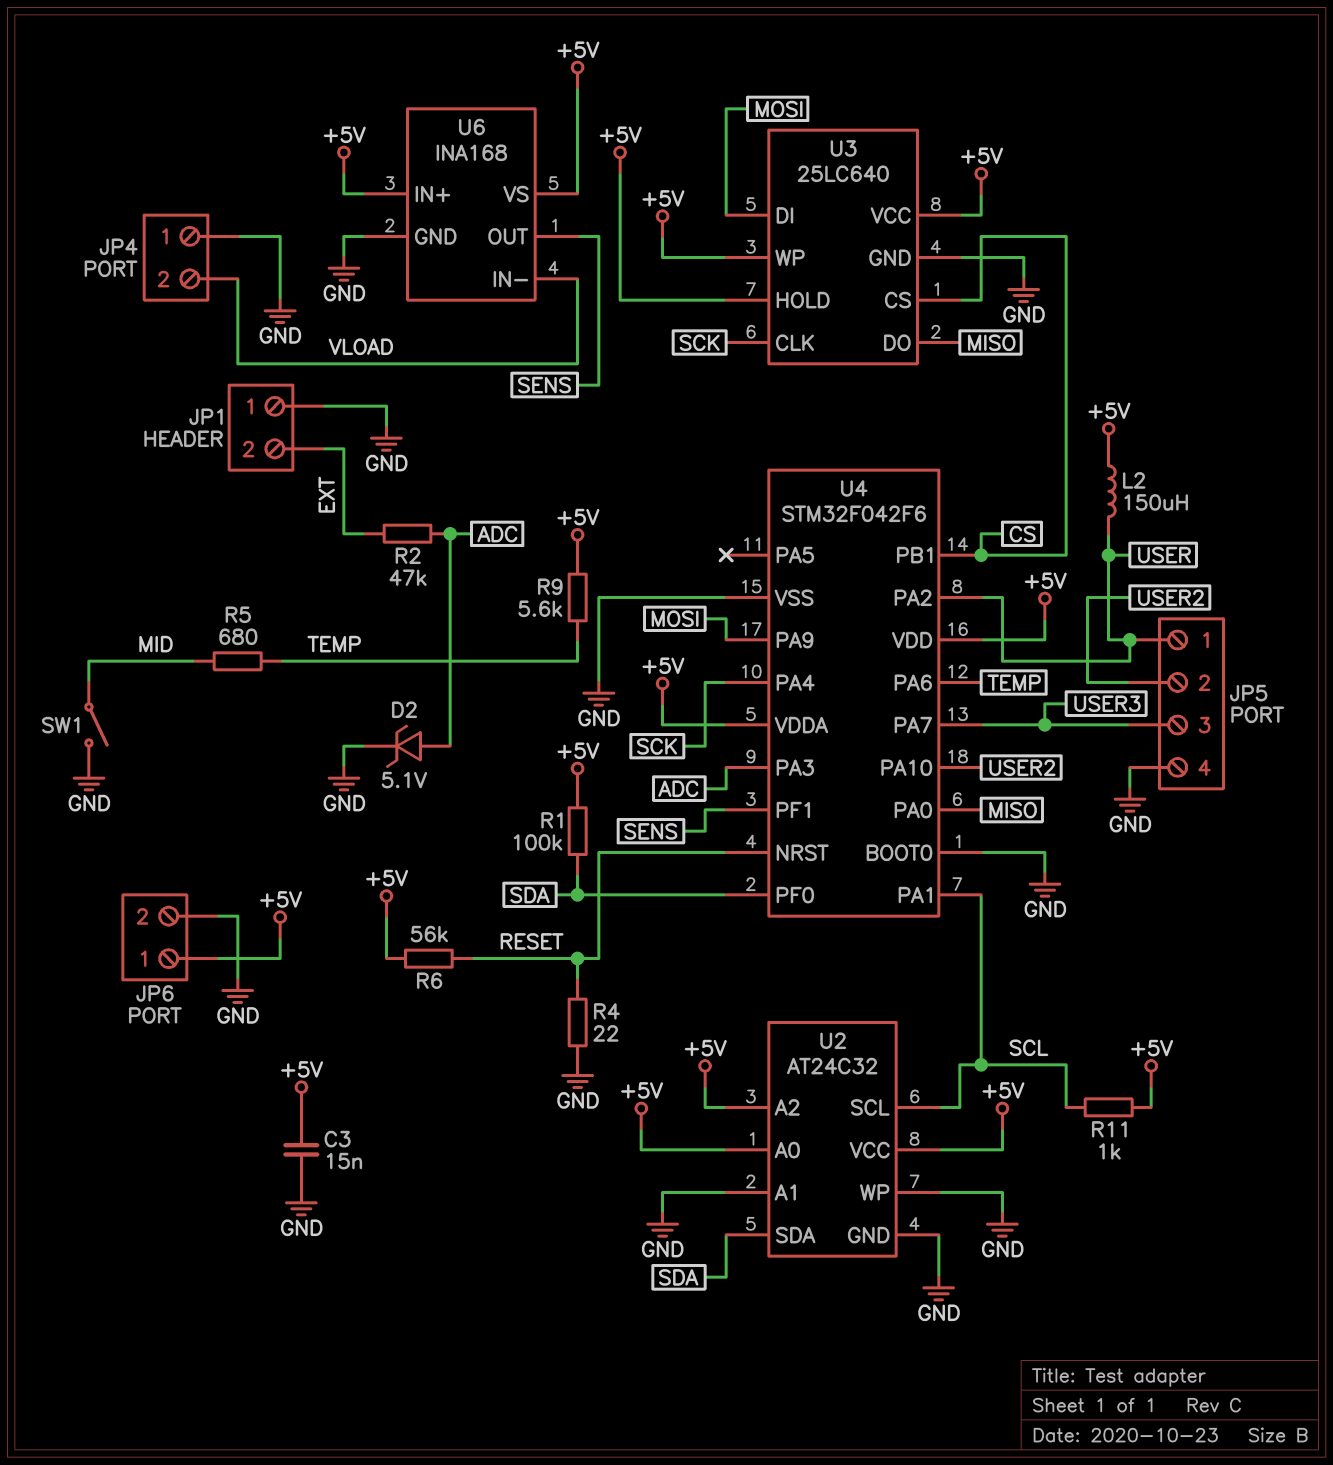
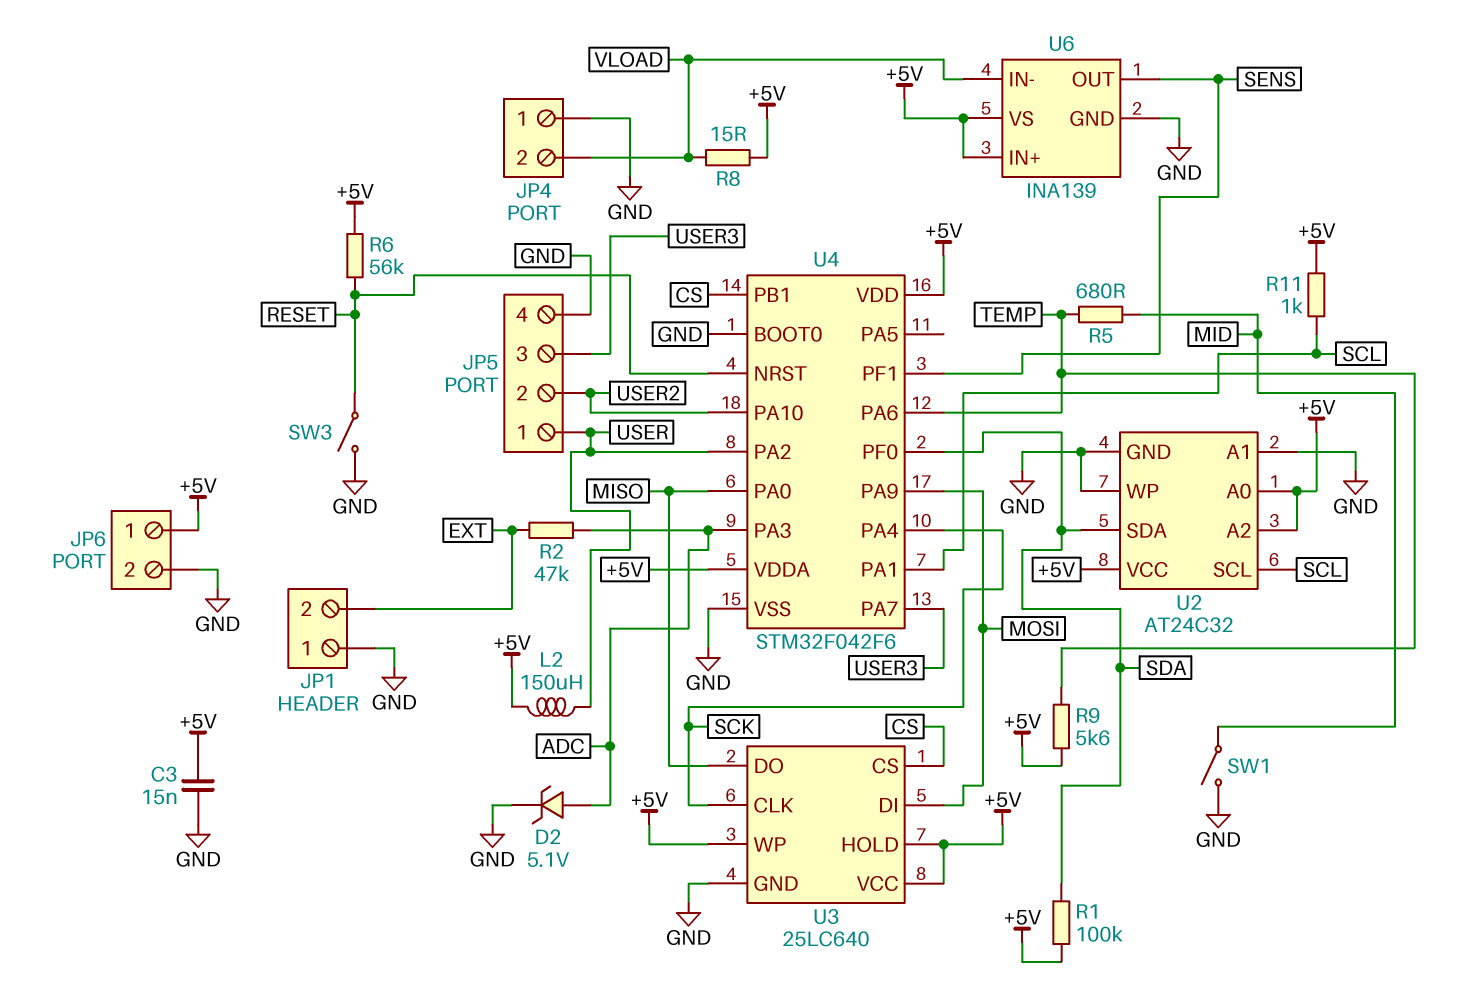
R4: 22 (GND, RESET) -> none
R8: none -> 15 (+5V, VLOAD)
SW3: none -> switch (GND, RESET)
U6: INA168 -> INA139

